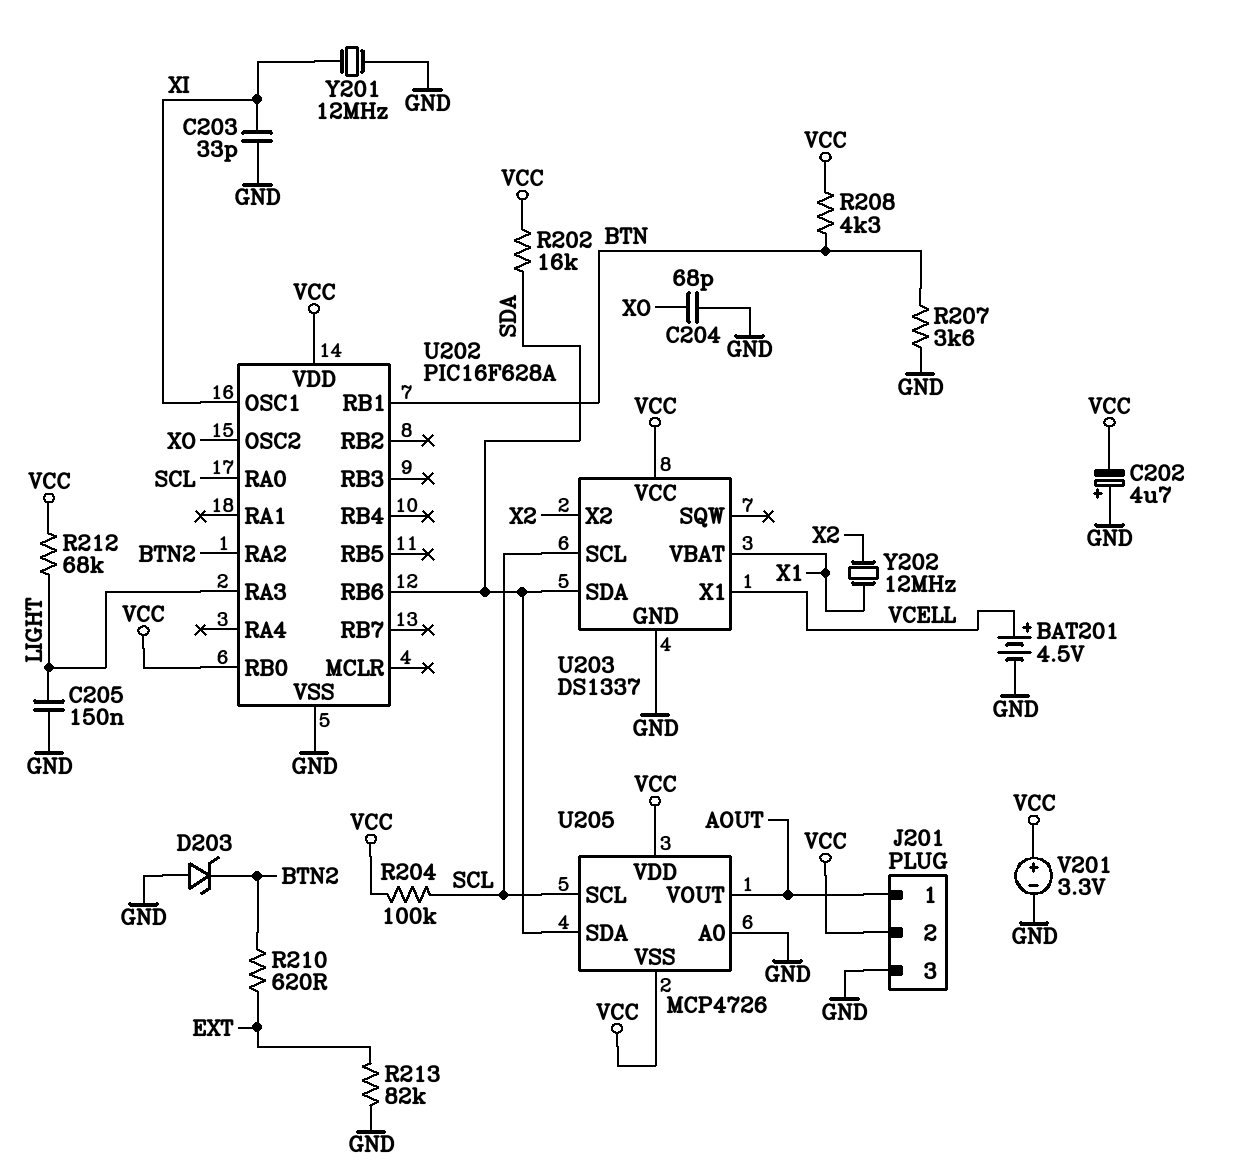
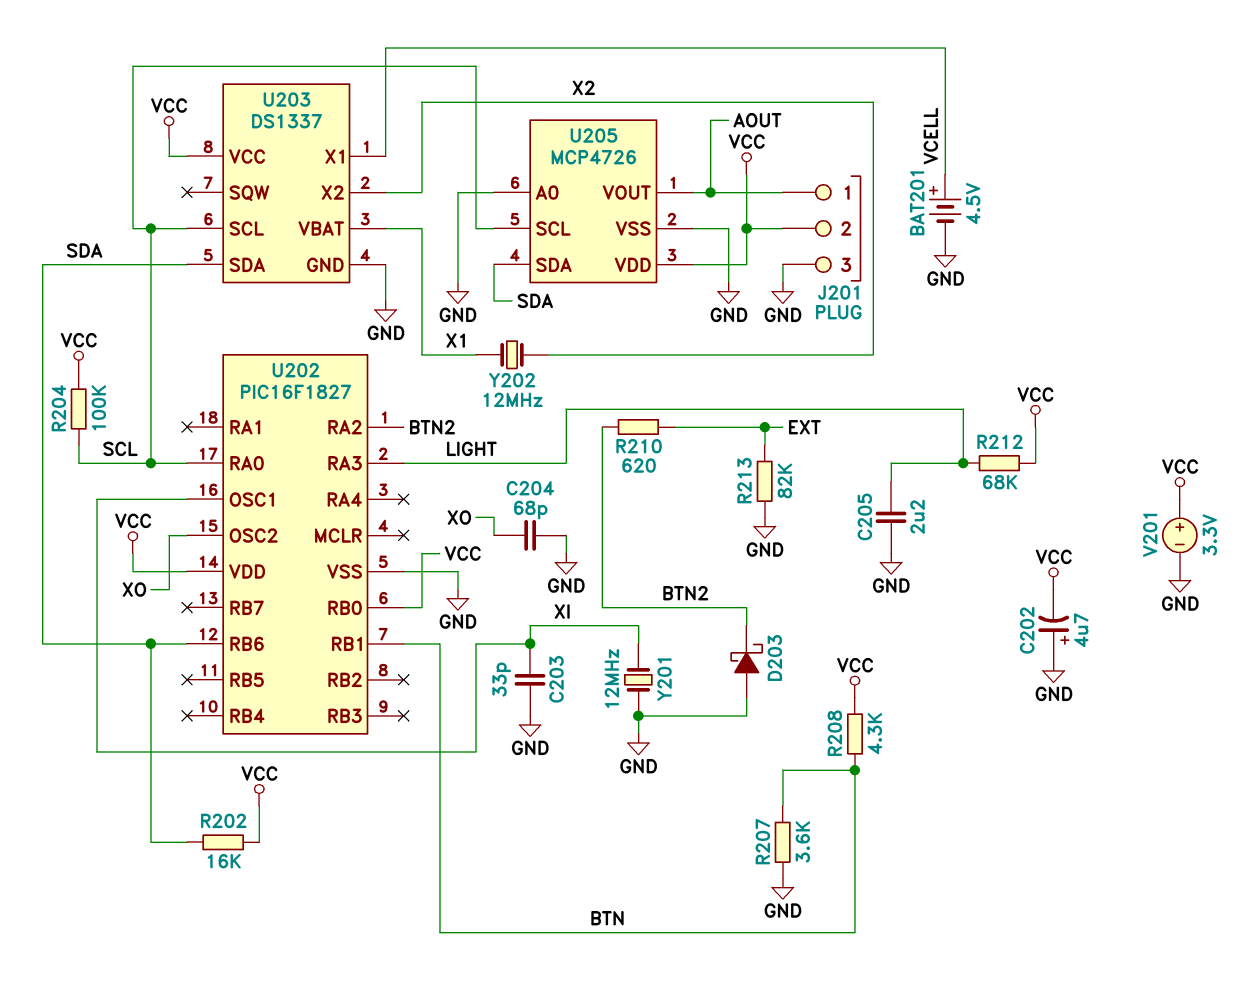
C205: 150nF (GND, LIGHT) -> 2.2uF (GND, LIGHT)
D203: zener (A GND, K BTN2) -> schottky (A GND, K BTN2)
U202: PIC16F628A -> PIC16F1827
U205 pin VSS: VCC -> GND

